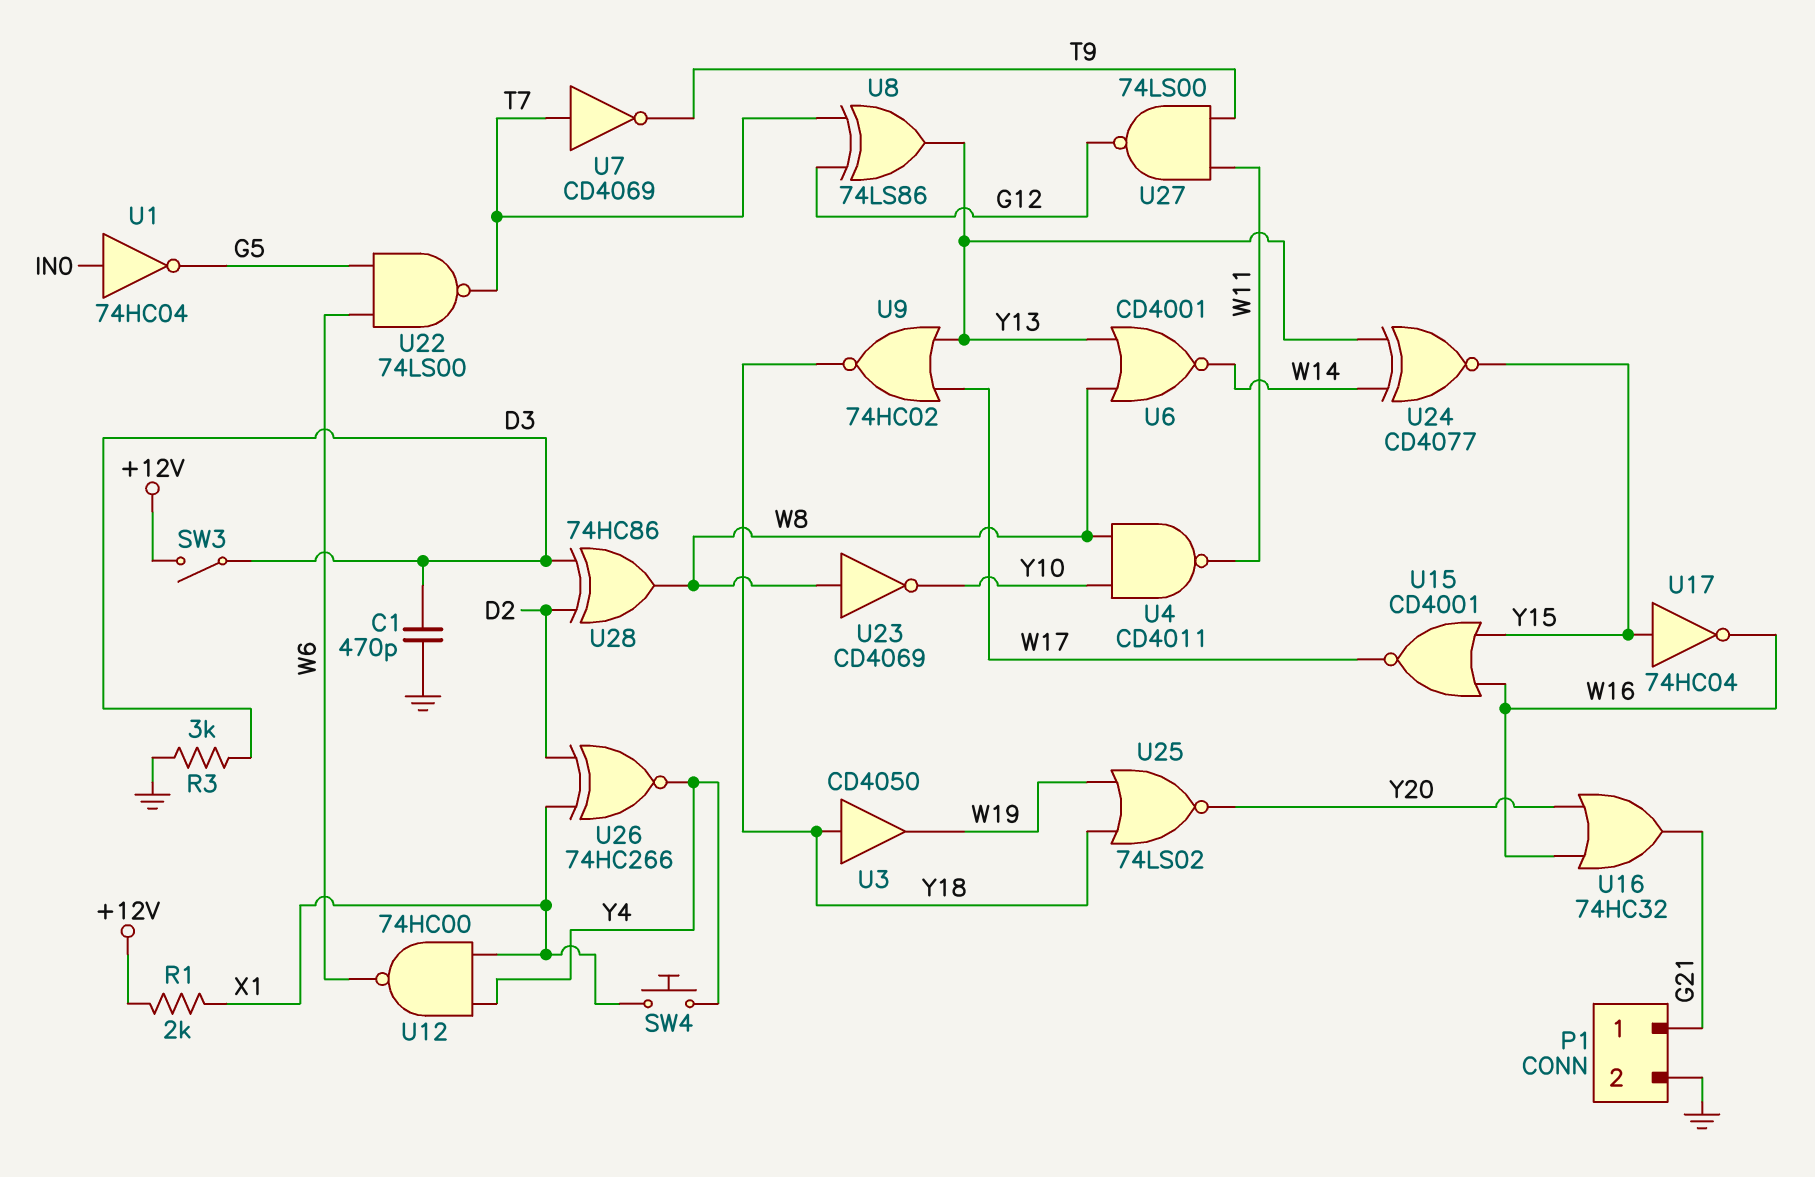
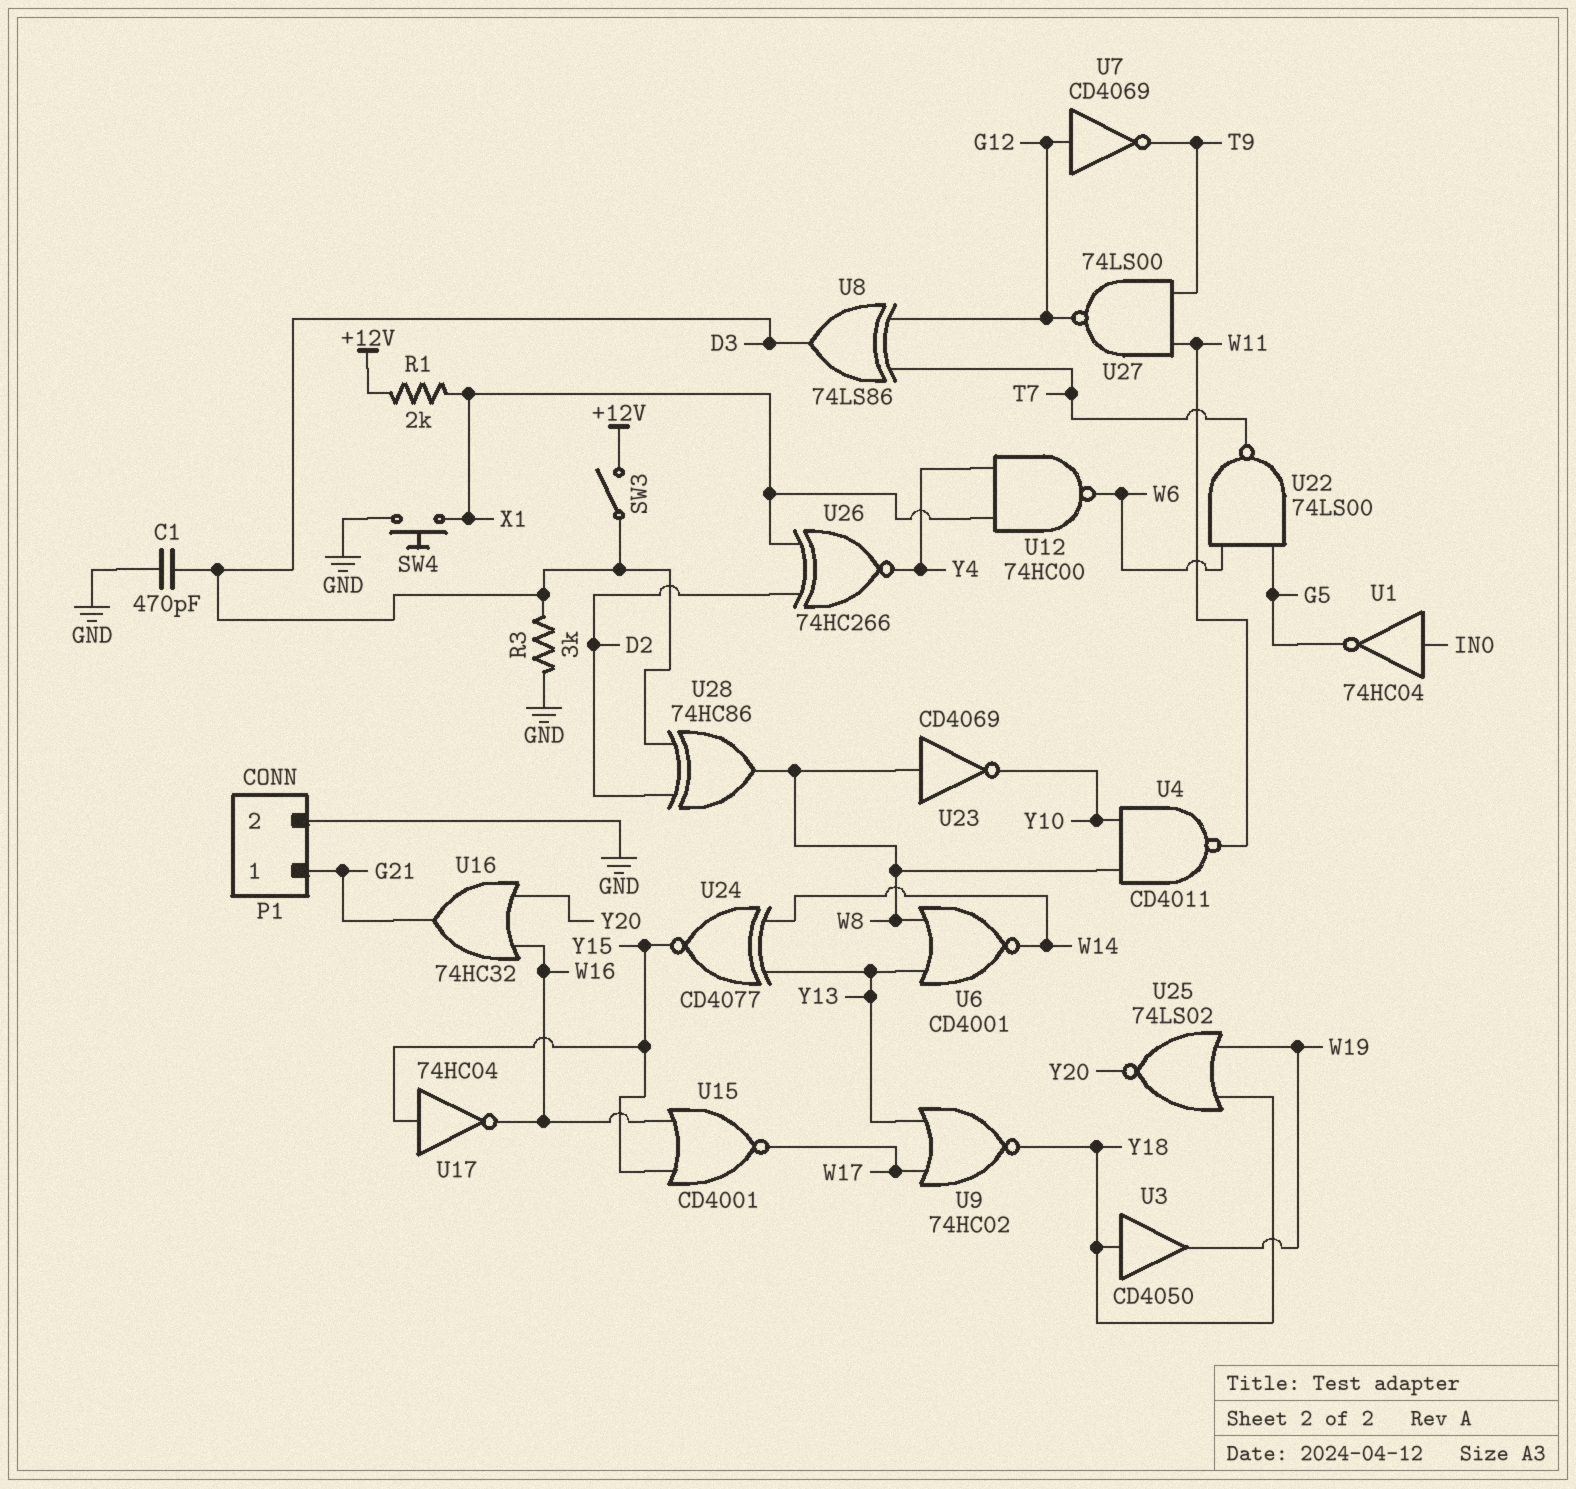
SW4: button (X1, Y4) -> button (GND, X1)
U7: NOT CD4069 (in T7, out T9) -> NOT CD4069 (in G12, out T9)
U8: XOR 74LS86 (in G12, in T7, out Y13) -> XOR 74LS86 (in G12, in T7, out D3)

